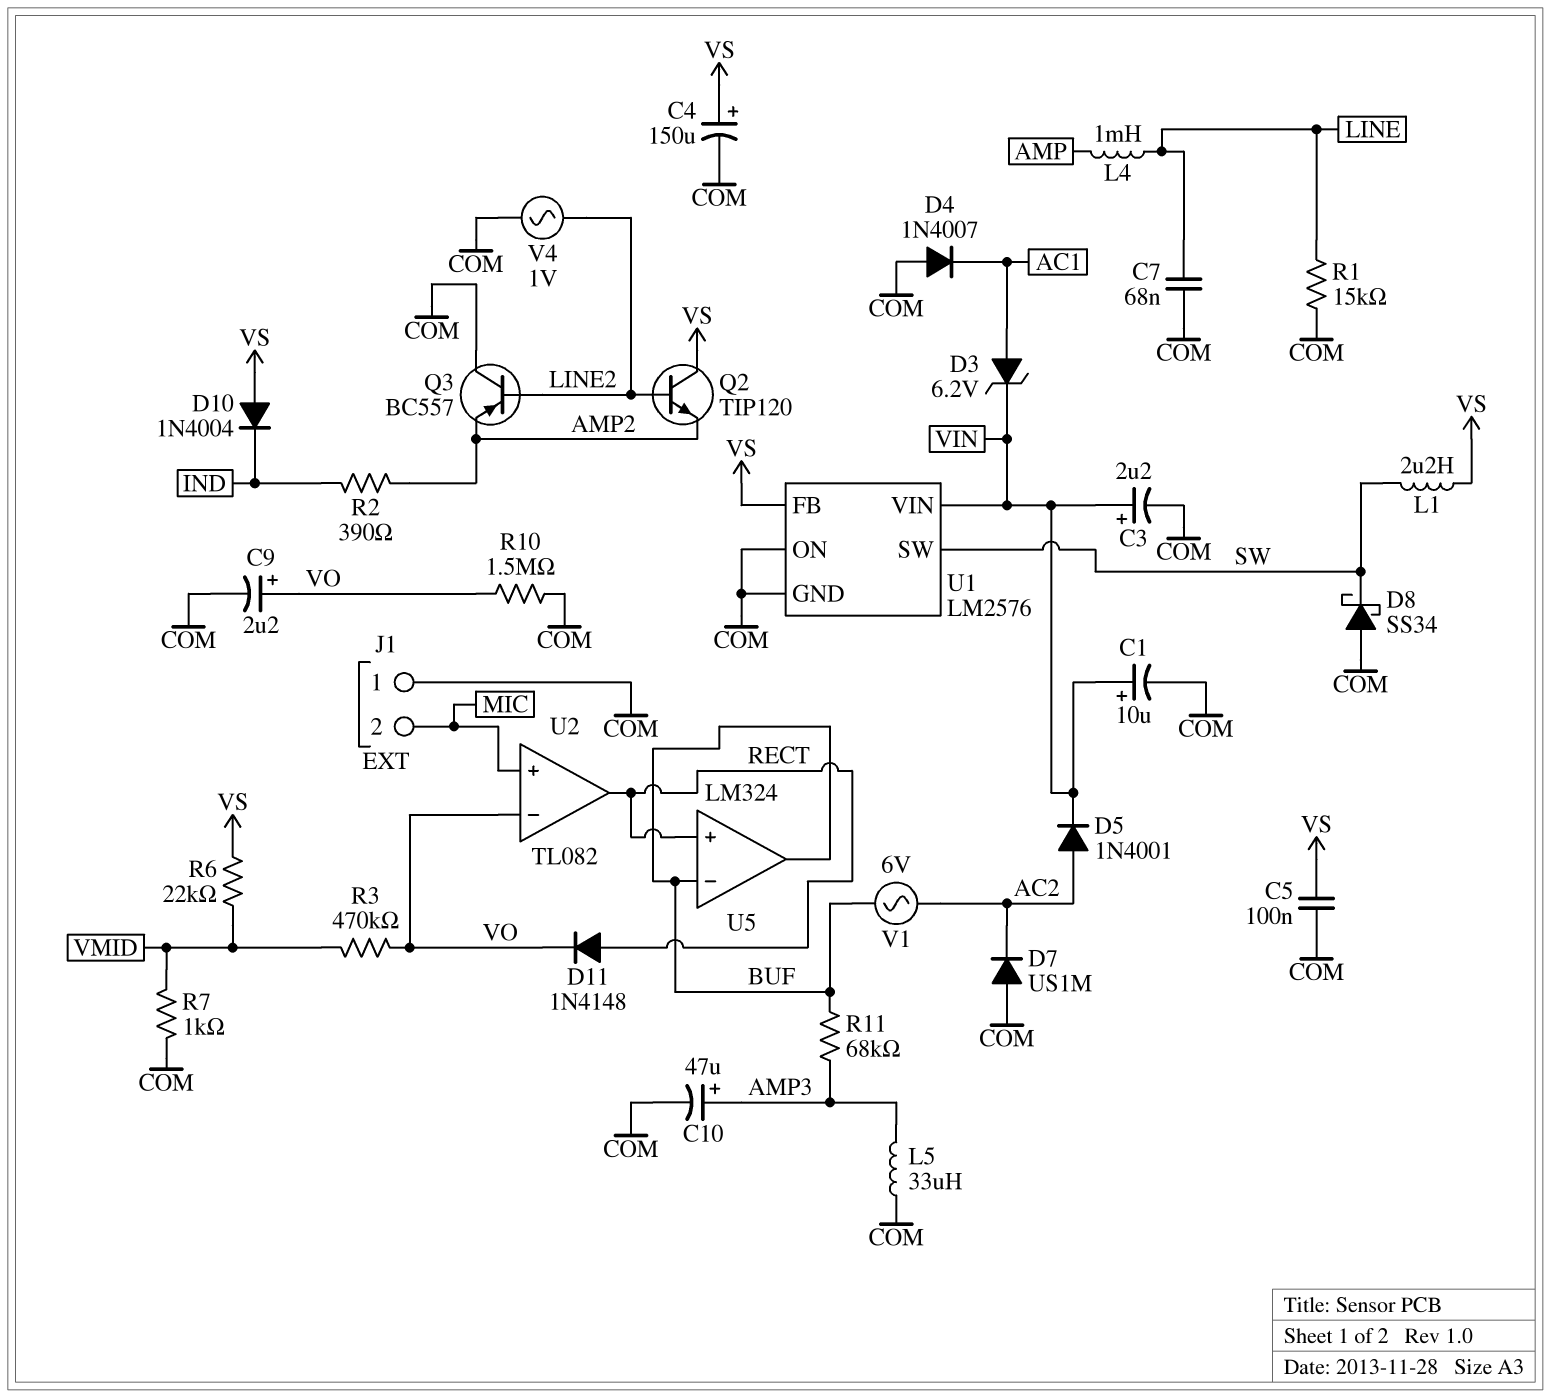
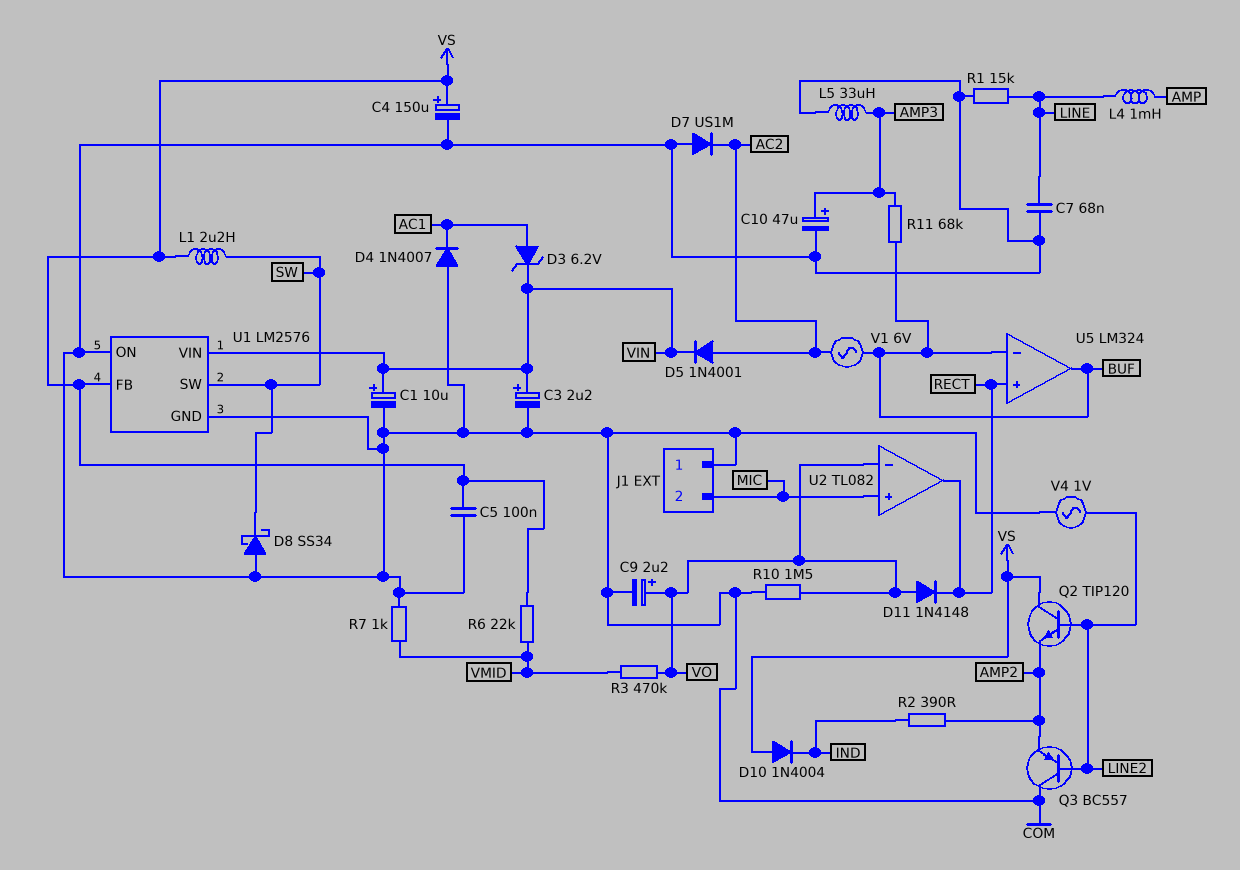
D11: diode 1N4148 (A RECT, K VO) -> diode 1N4148 (A VO, K RECT)

